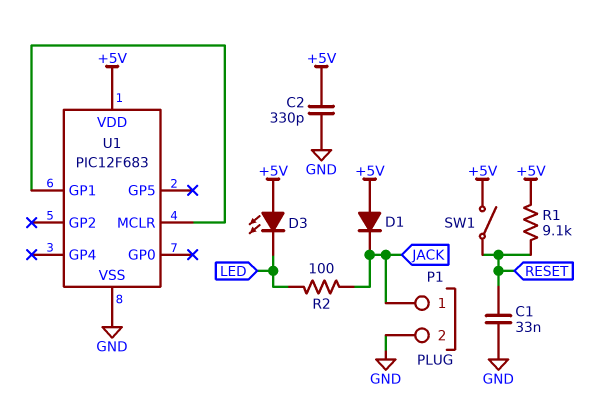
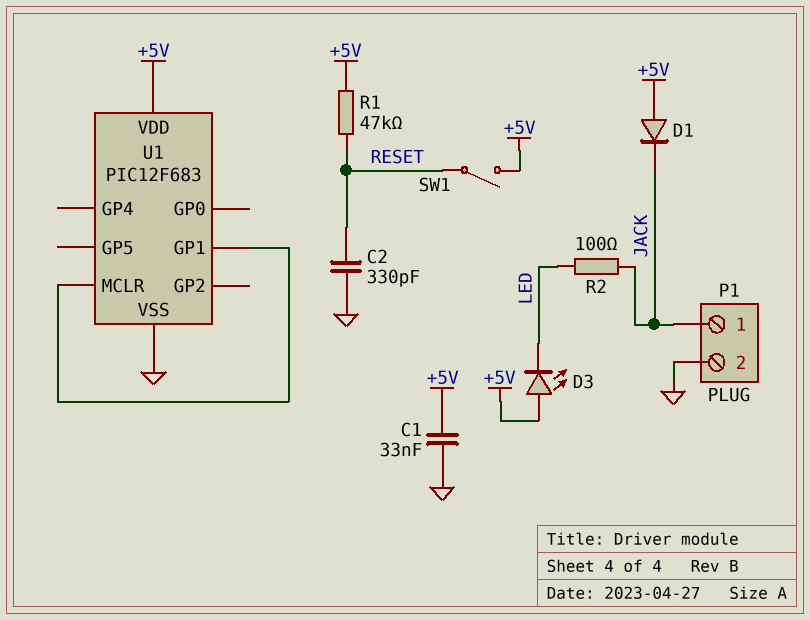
C1: 33nF (GND, RESET) -> 33nF (+5V, GND)
C2: 330pF (+5V, GND) -> 330pF (GND, RESET)
R1: 9.1k (+5V, RESET) -> 47k (+5V, RESET)

